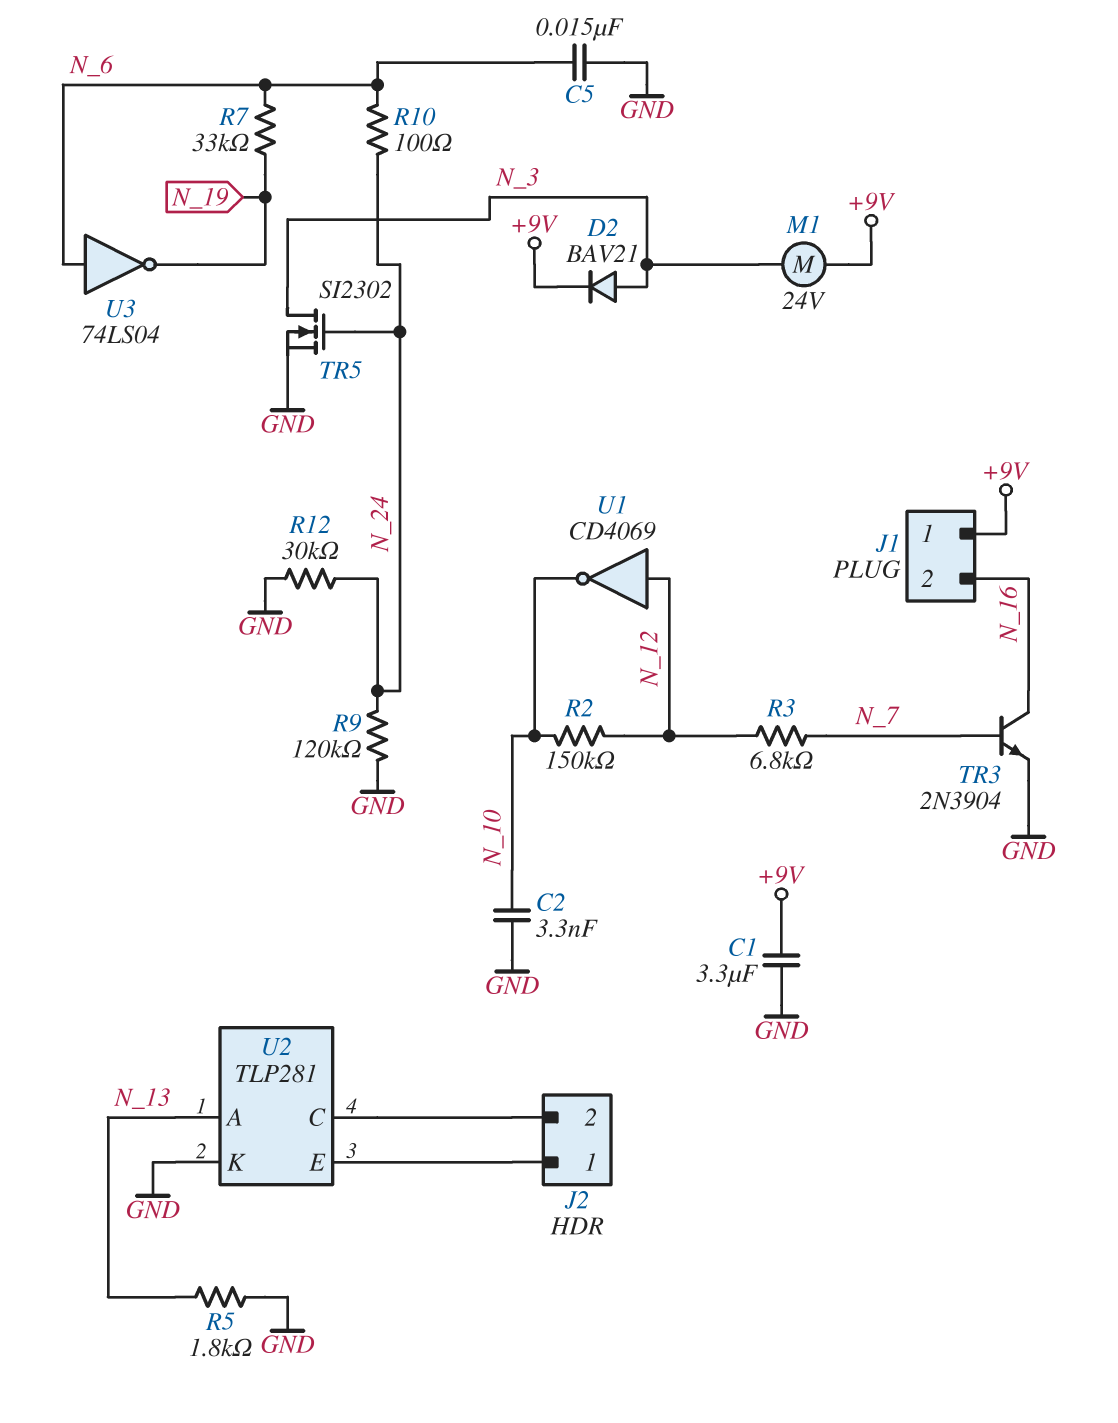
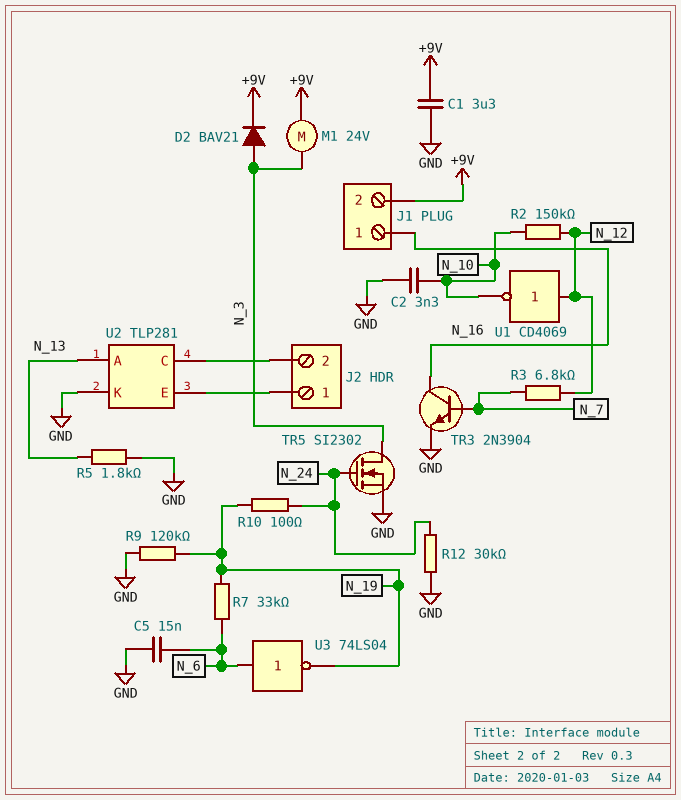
J1 pin 1: +9V -> N_16
J1 pin 2: N_16 -> +9V
R9: 120k (GND, N_24) -> 120k (GND, N_19)
R10: 100 (N_6, N_24) -> 100 (N_19, N_24)

